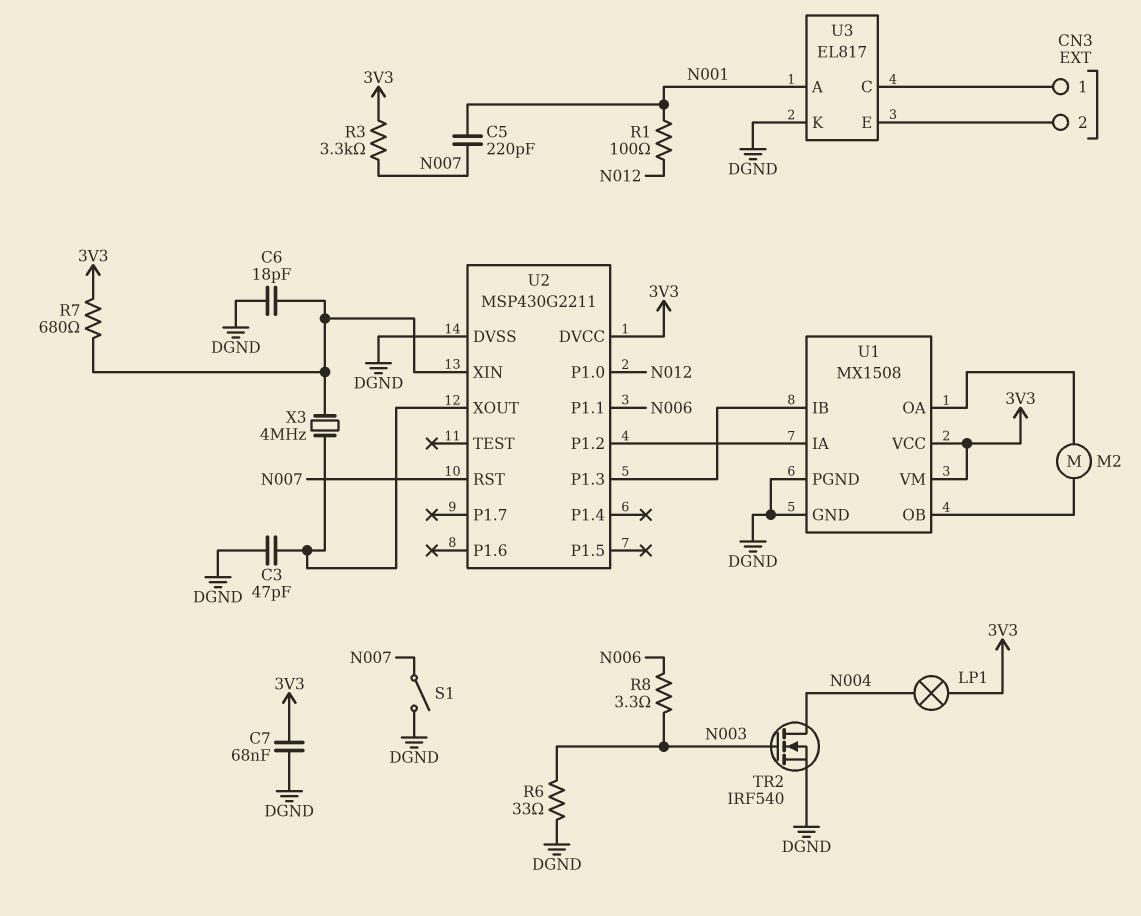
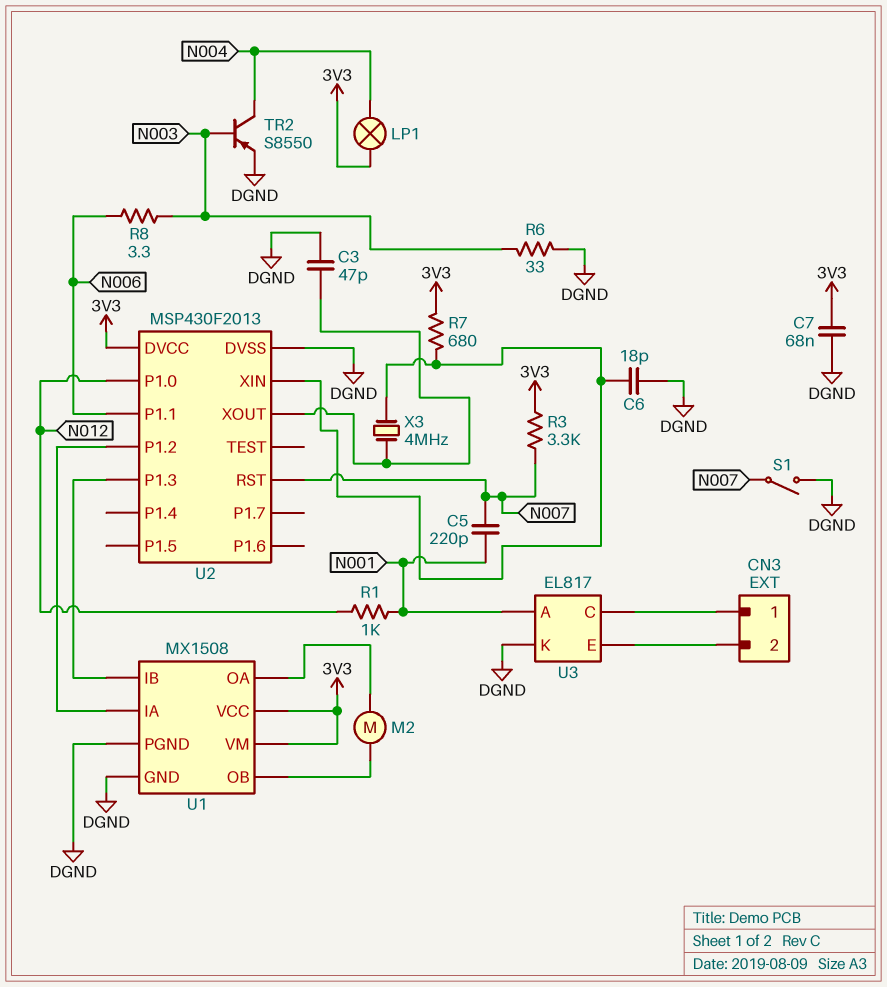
R1: 100 (N001, N012) -> 1k (N001, N012)
TR2: NMOS IRF540 (G N003, D N004, S DGND) -> PNP S8550 (B N003, C N004, E DGND)
U2: MSP430G2211 -> MSP430F2013

